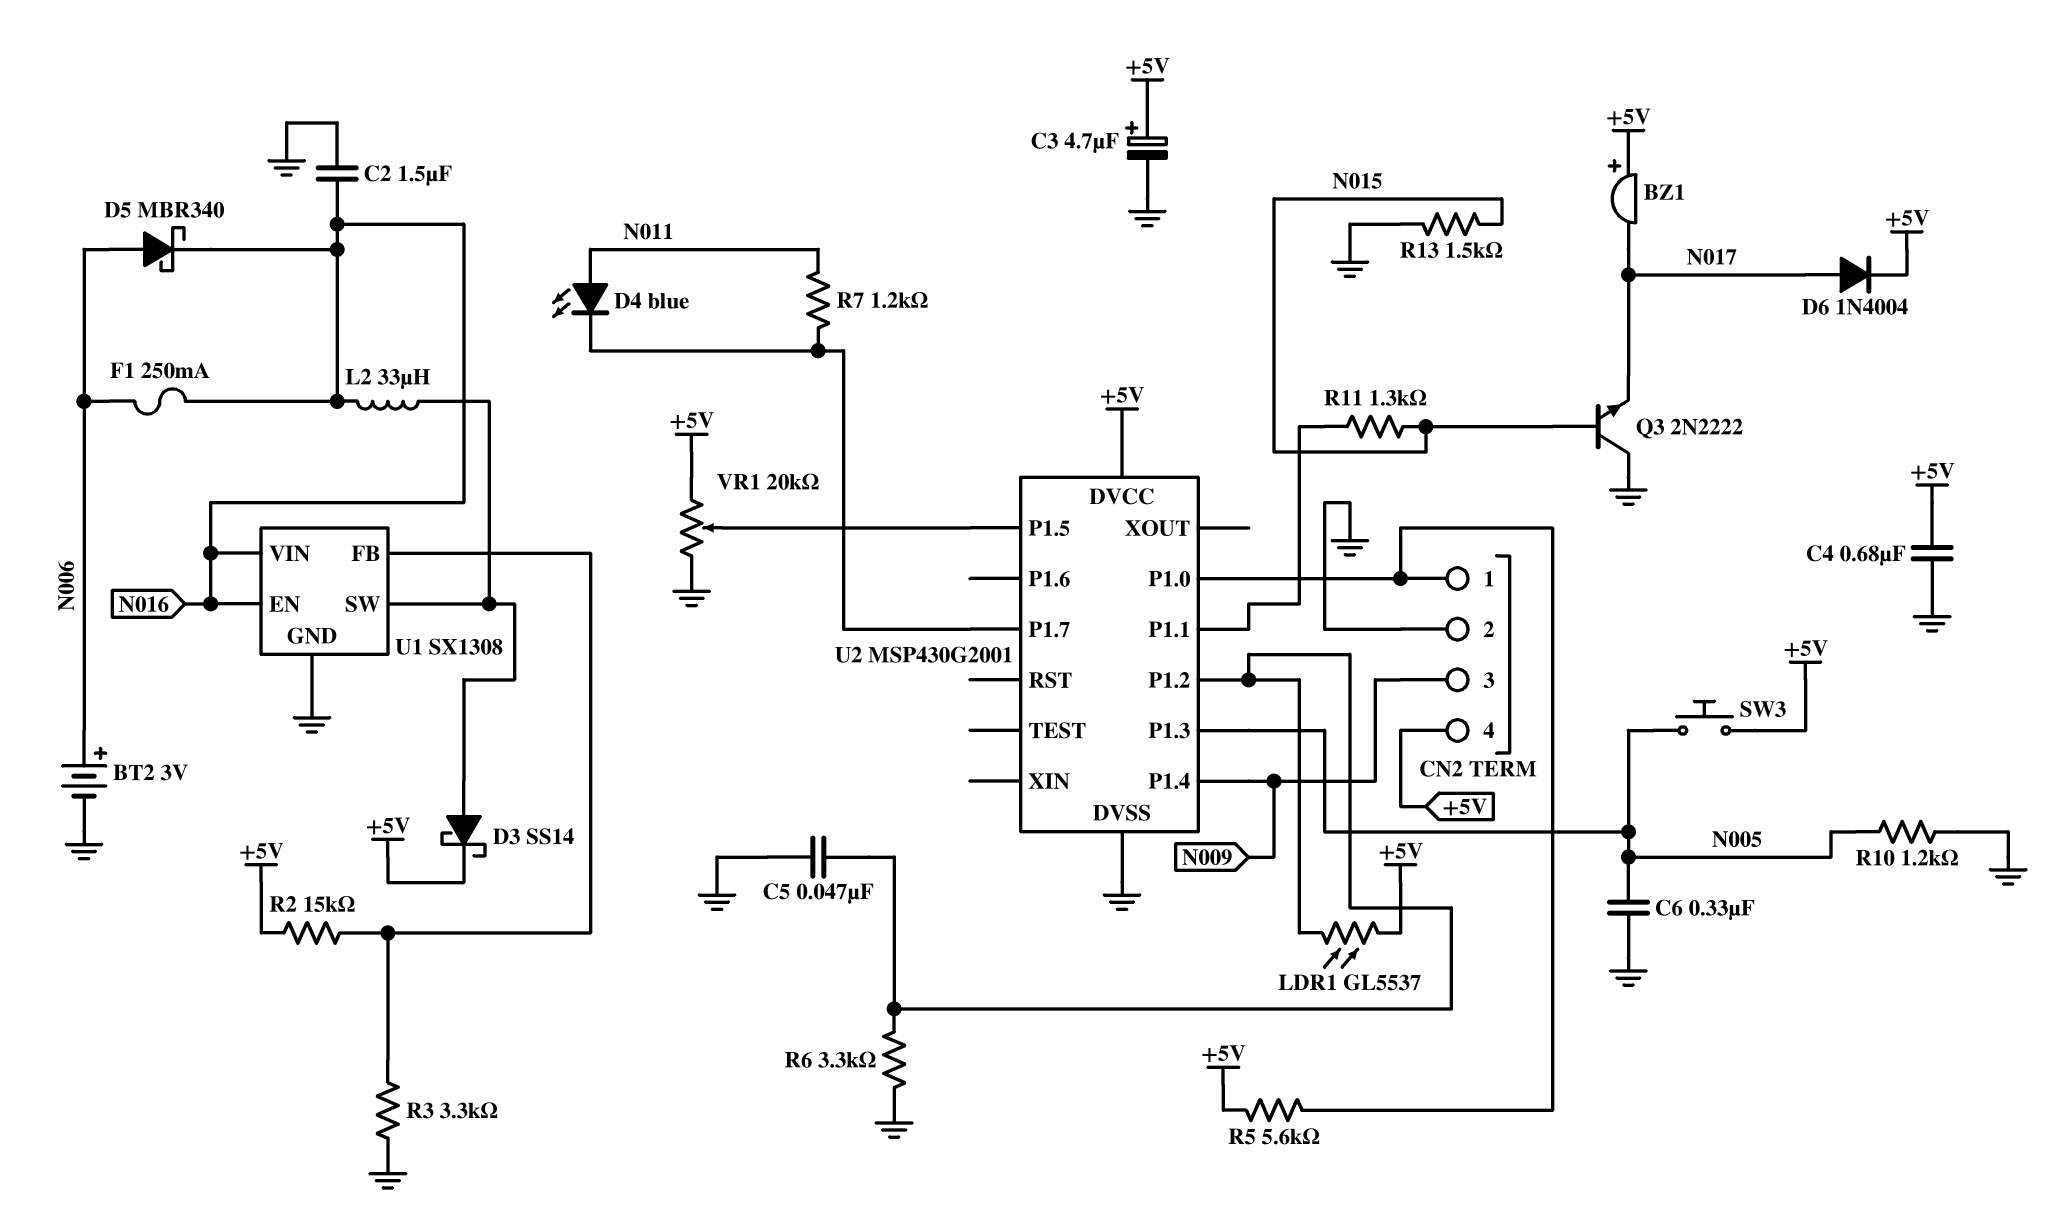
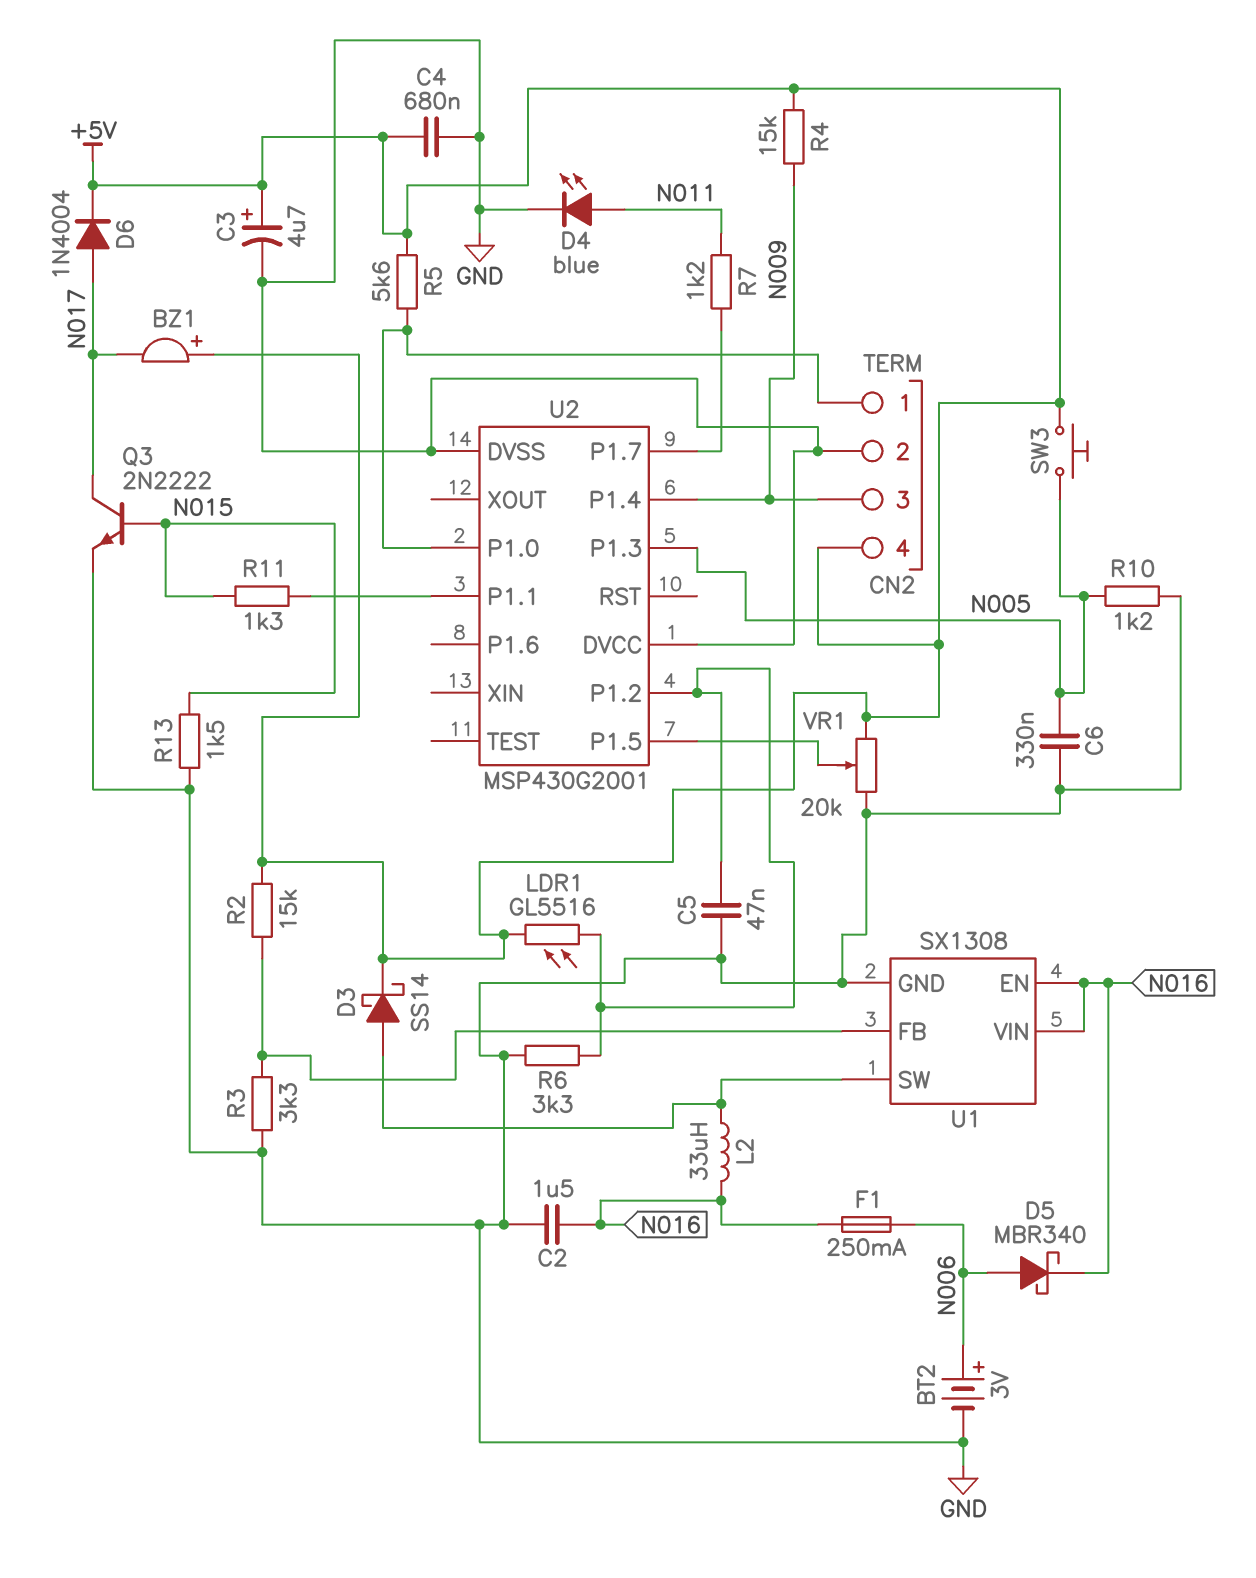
D4: LED blue (A N011, K U2/P1.7) -> LED blue (A N011, K GND)
LDR1: GL5537 (+5V, U2/P1.2) -> GL5516 (+5V, U2/P1.2)
Q3: NPN 2N2222 (B N015, C GND, E N017) -> NPN 2N2222 (B N015, C N017, E GND)
R4: none -> 15k (+5V, N009)
U2 pin DVCC: +5V -> GND

